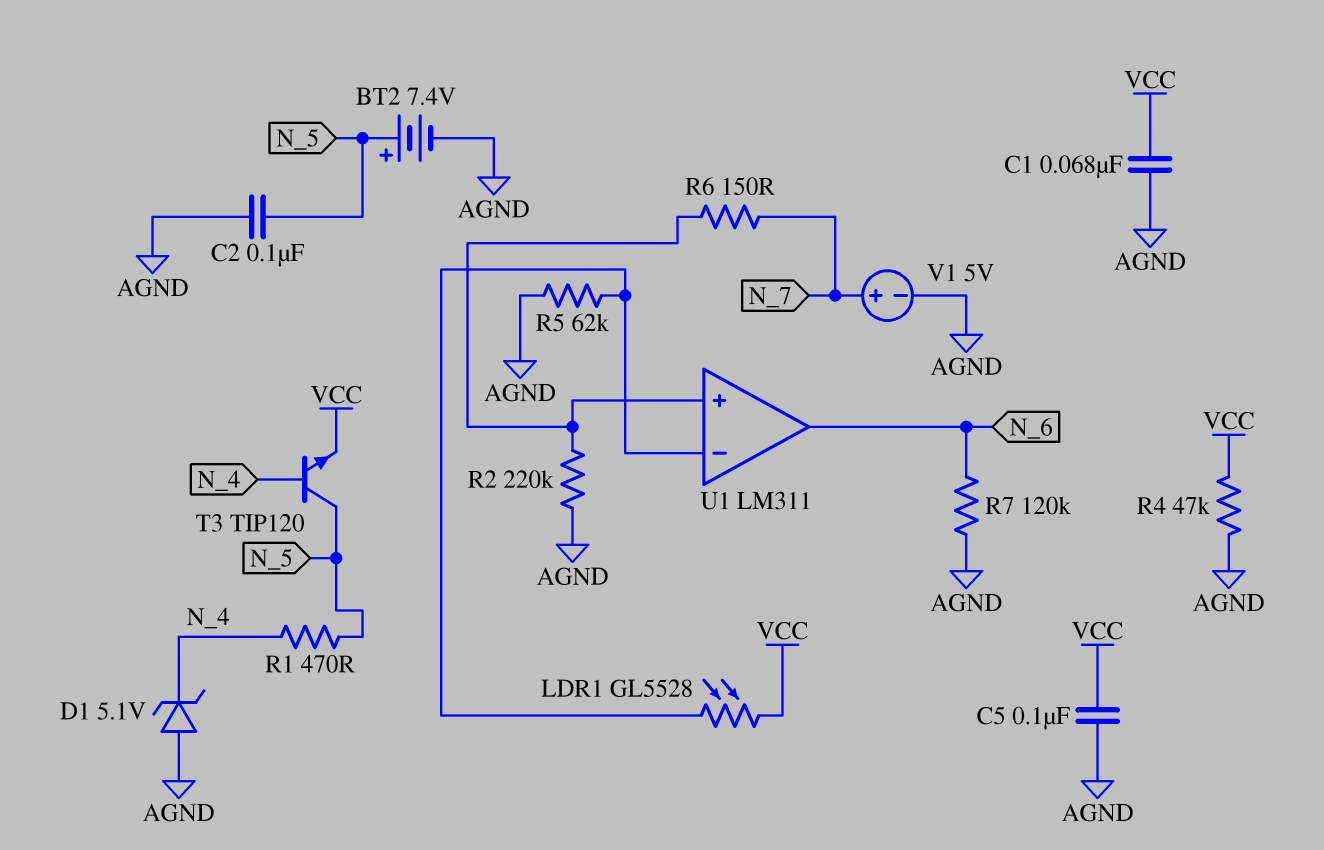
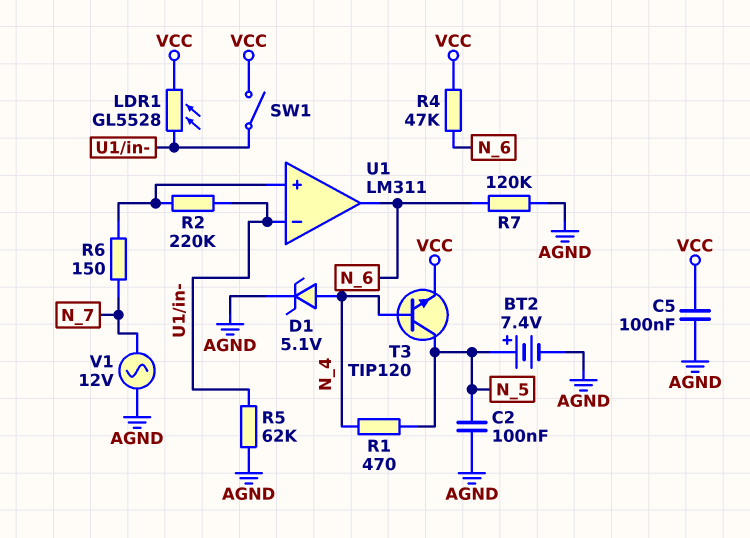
C1: 68nF (AGND, VCC) -> none
D1: zener 5.1V (A AGND, K N_4) -> zener 5.1V (A N_4, K AGND)
R2: 220k (AGND, U1/in+) -> 220k (U1/in+, U1/in-)
R4: 47k (AGND, VCC) -> 47k (N_6, VCC)
SW1: none -> switch (U1/in-, VCC)
V1: 5V (plus N_7, minus AGND) -> AC 12V (AGND, N_7)

